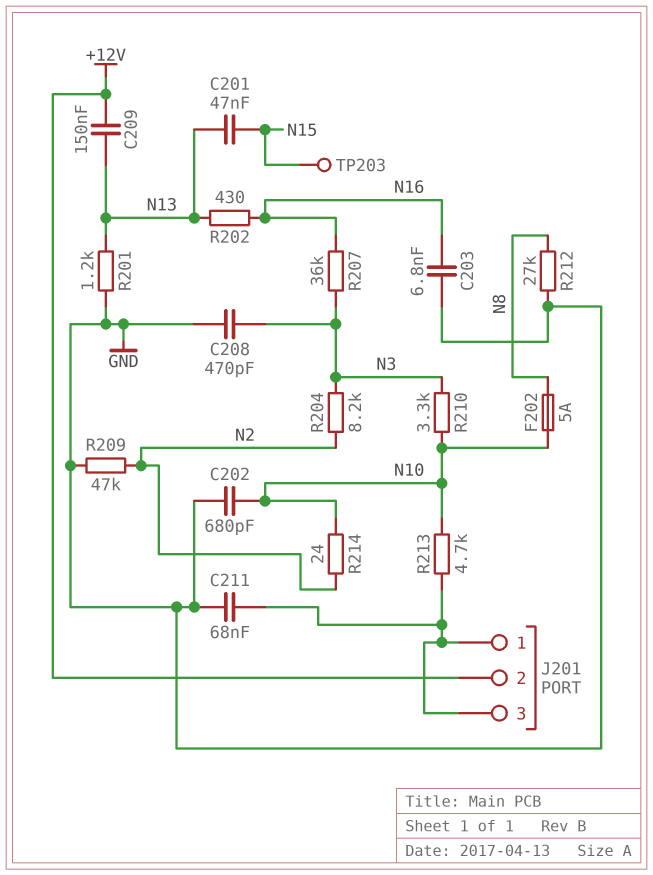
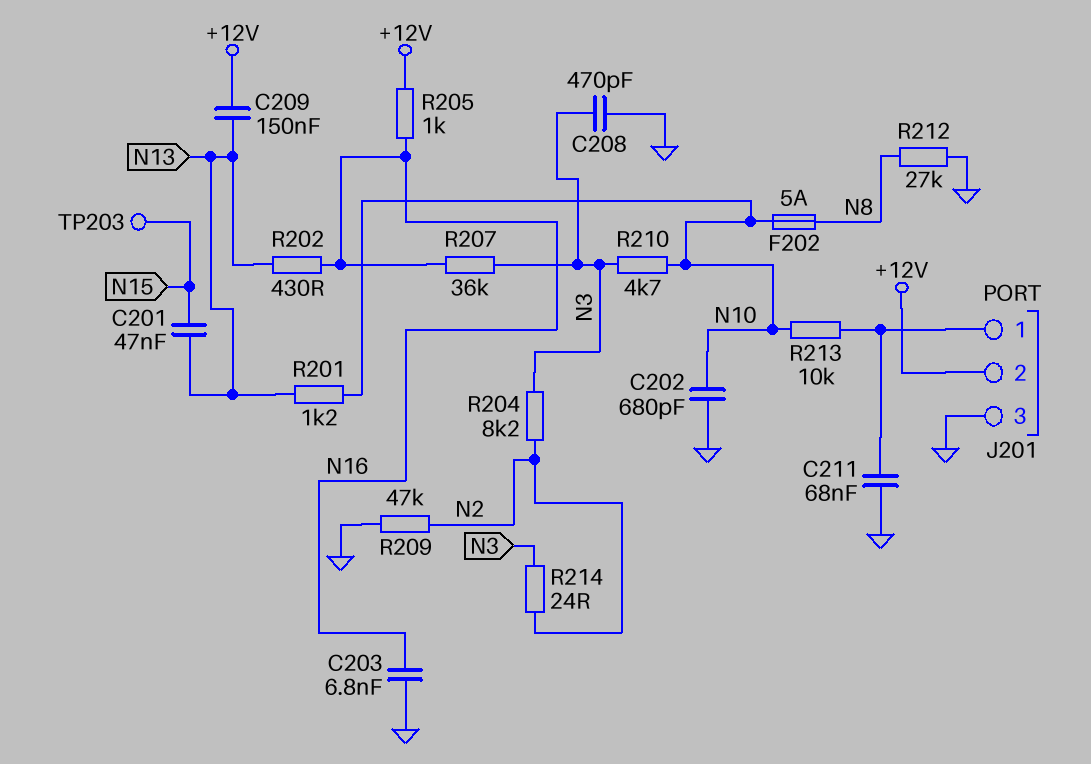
J201 pin 3: J201/1 -> GND
R201: 1.2k (GND, N13) -> 1.2k (N10, N13)
R205: none -> 1k (+12V, N16)
R210: 3.3k (N3, N10) -> 4.7k (N3, N10)
R213: 4.7k (J201/1, N10) -> 10k (J201/1, N10)
R214: 24 (N2, N10) -> 24 (N2, N3)

